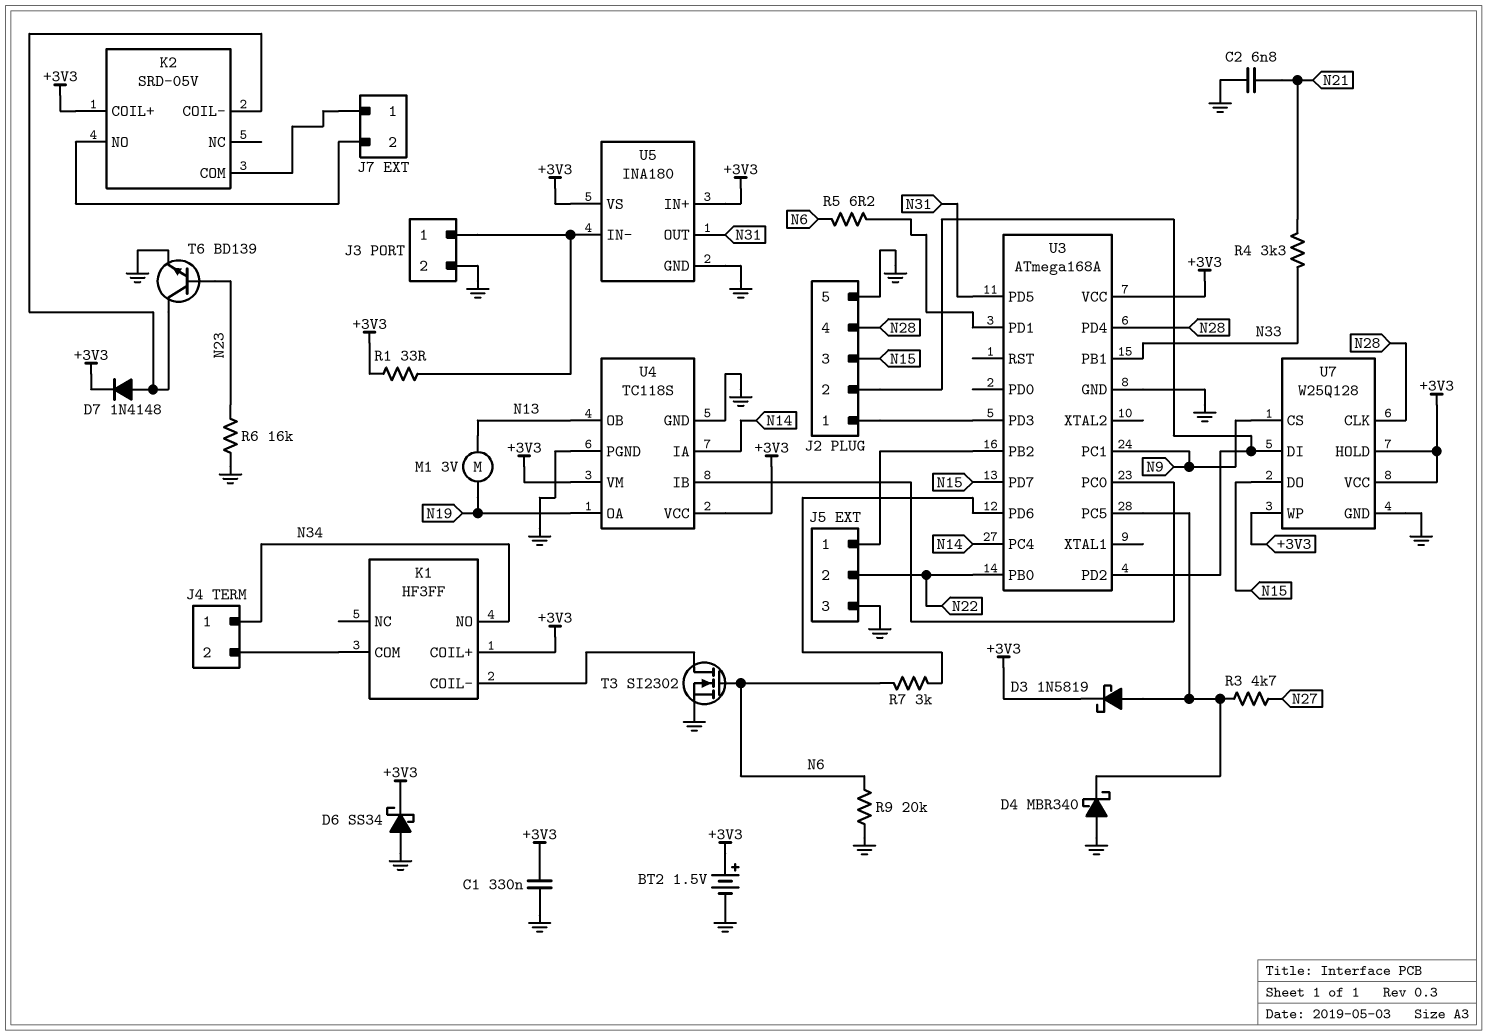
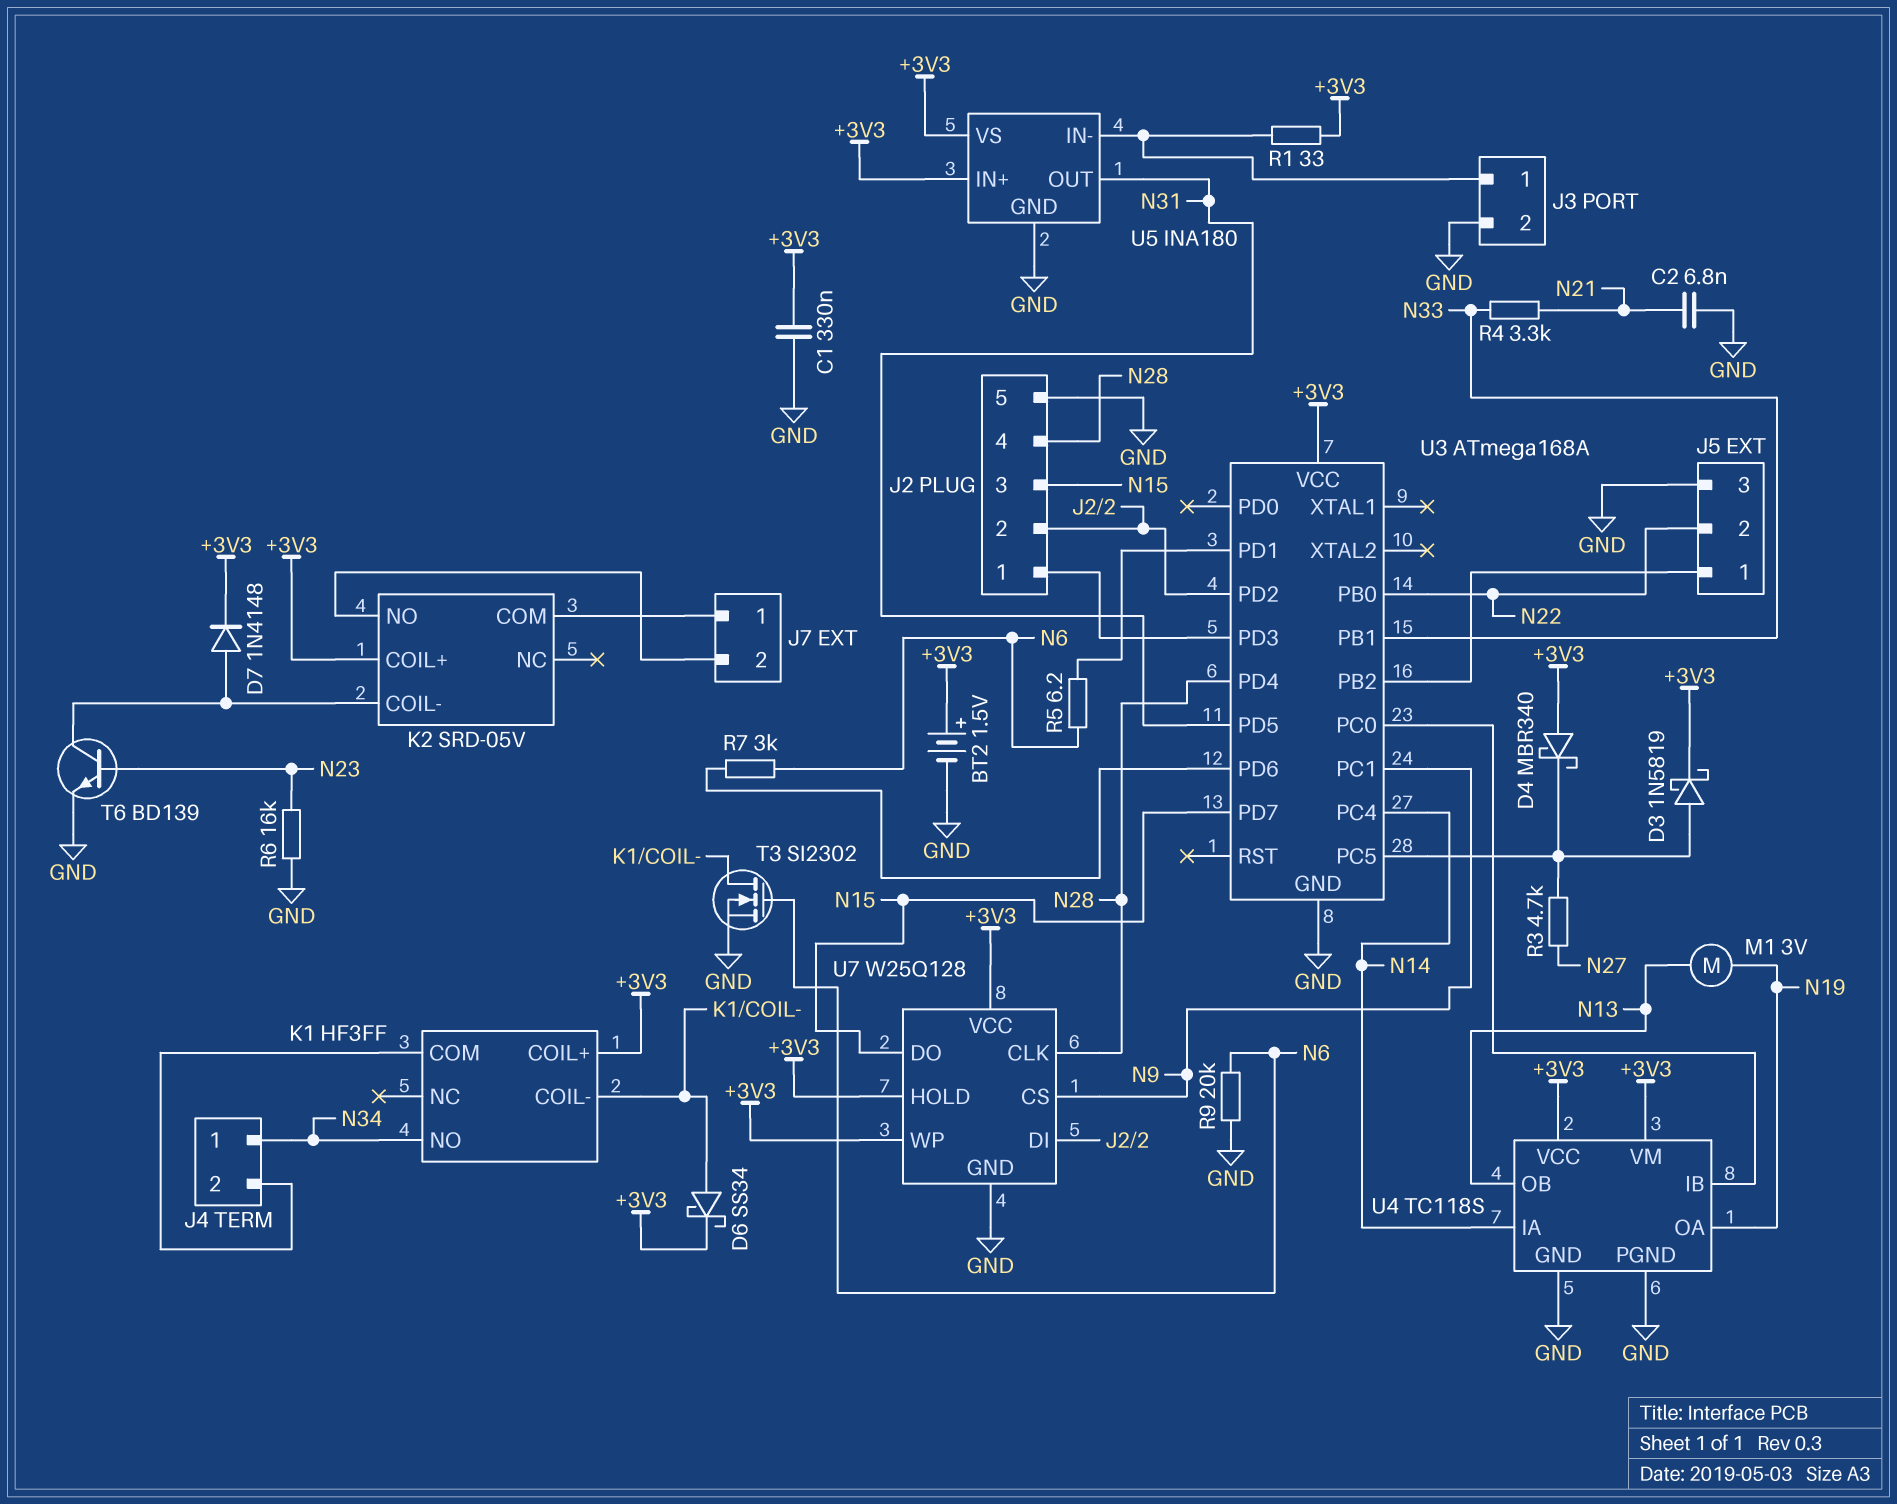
D4: schottky MBR340 (A GND, K U3/PC5) -> schottky MBR340 (A +3V3, K U3/PC5)
D6: schottky SS34 (A GND, K +3V3) -> schottky SS34 (A K1/COIL-, K +3V3)

